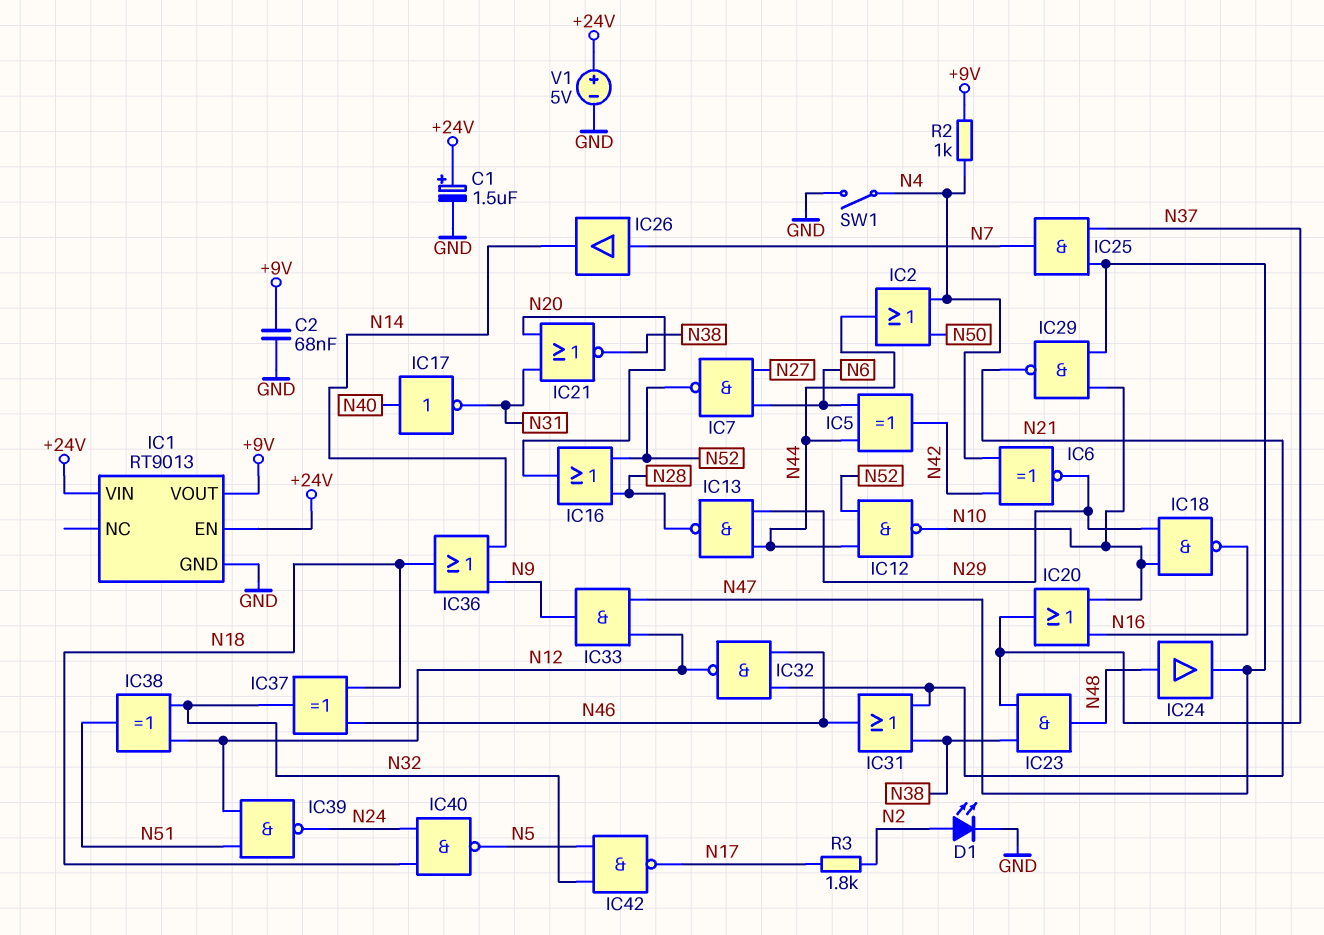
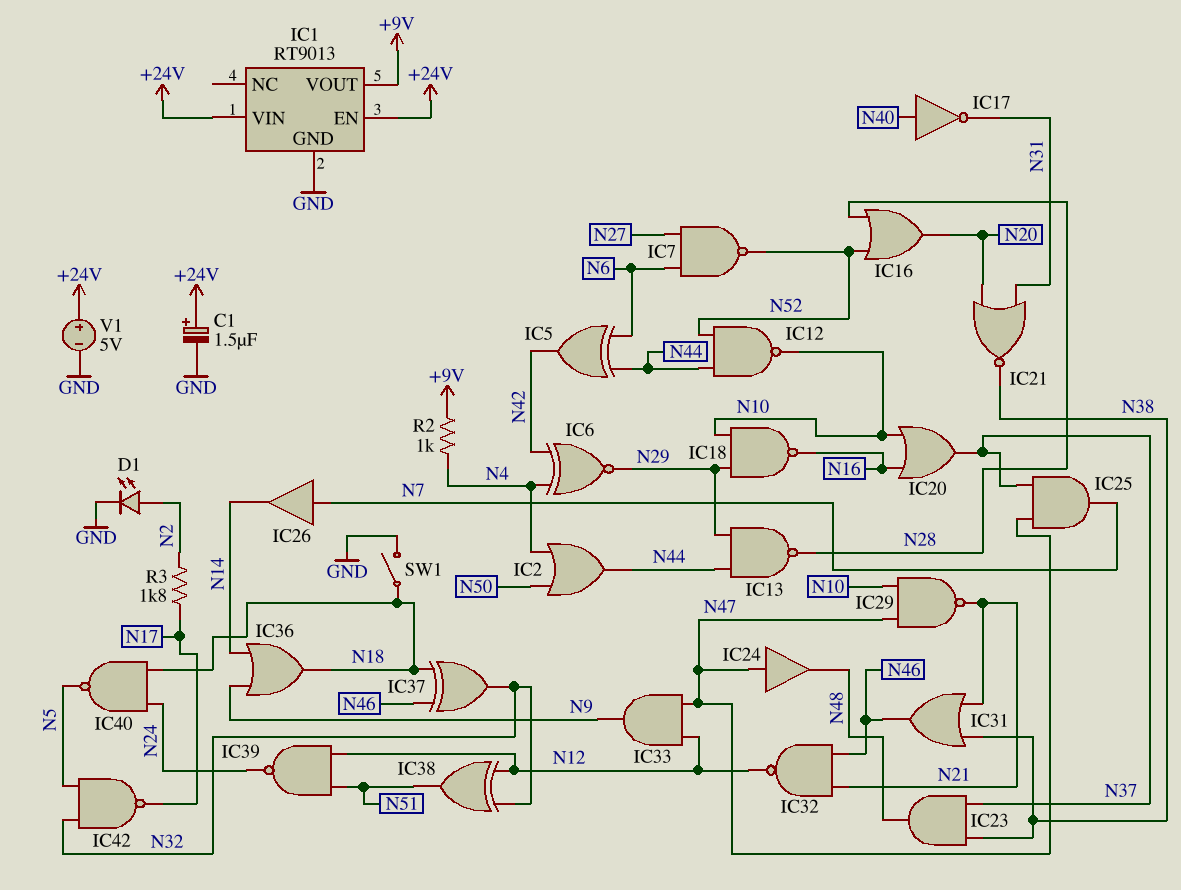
C2: 68nF (+9V, GND) -> none
IC24: buffer (in N48, out N47) -> buffer (in N47, out N48)
SW1: switch (GND, N4) -> switch (GND, N18)

